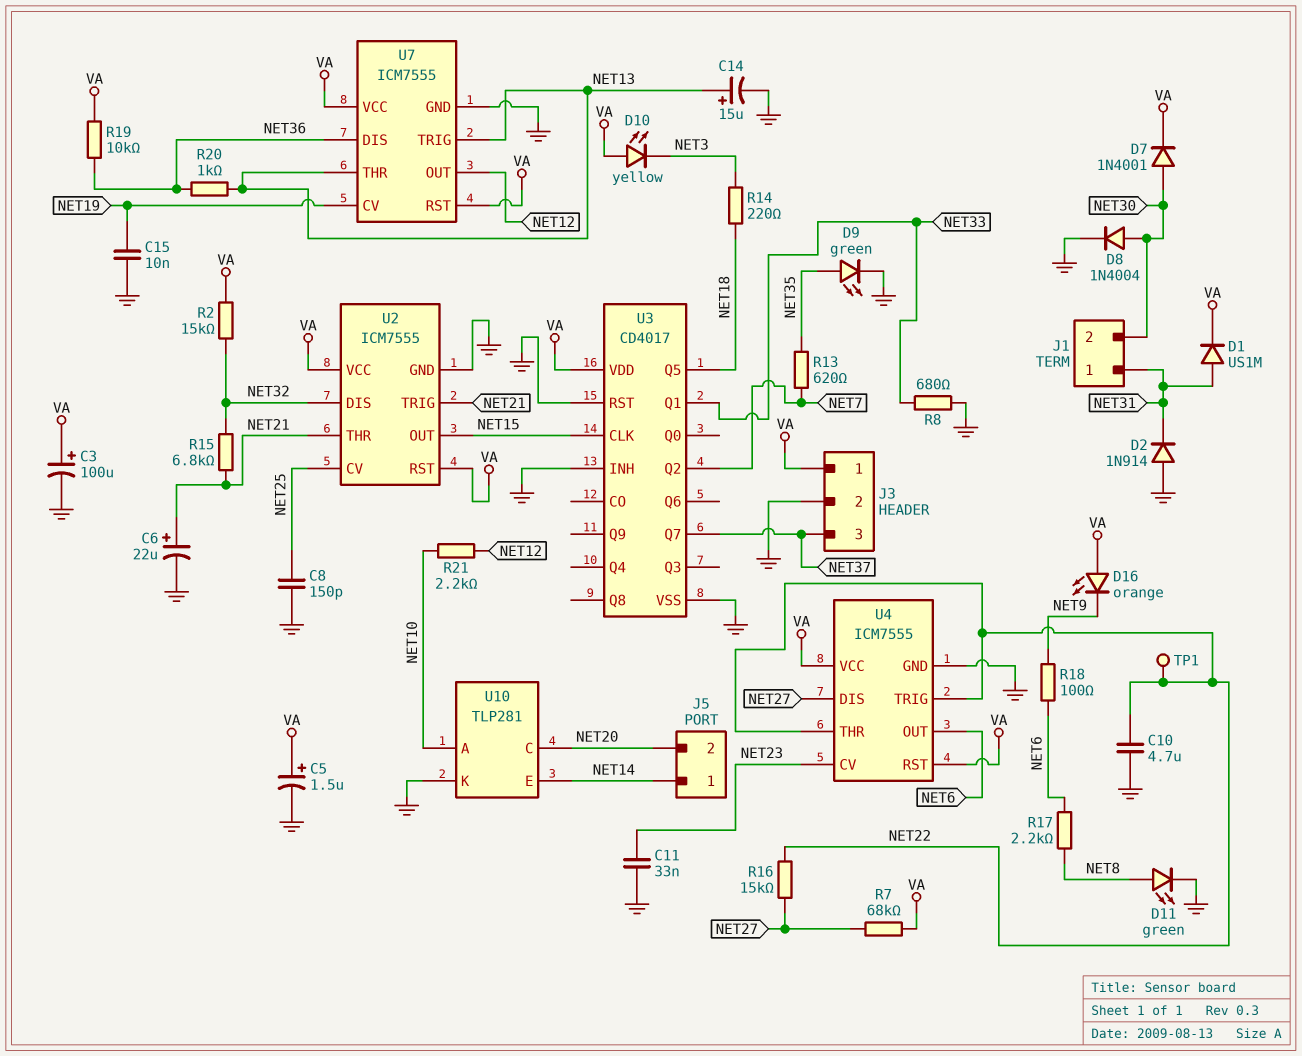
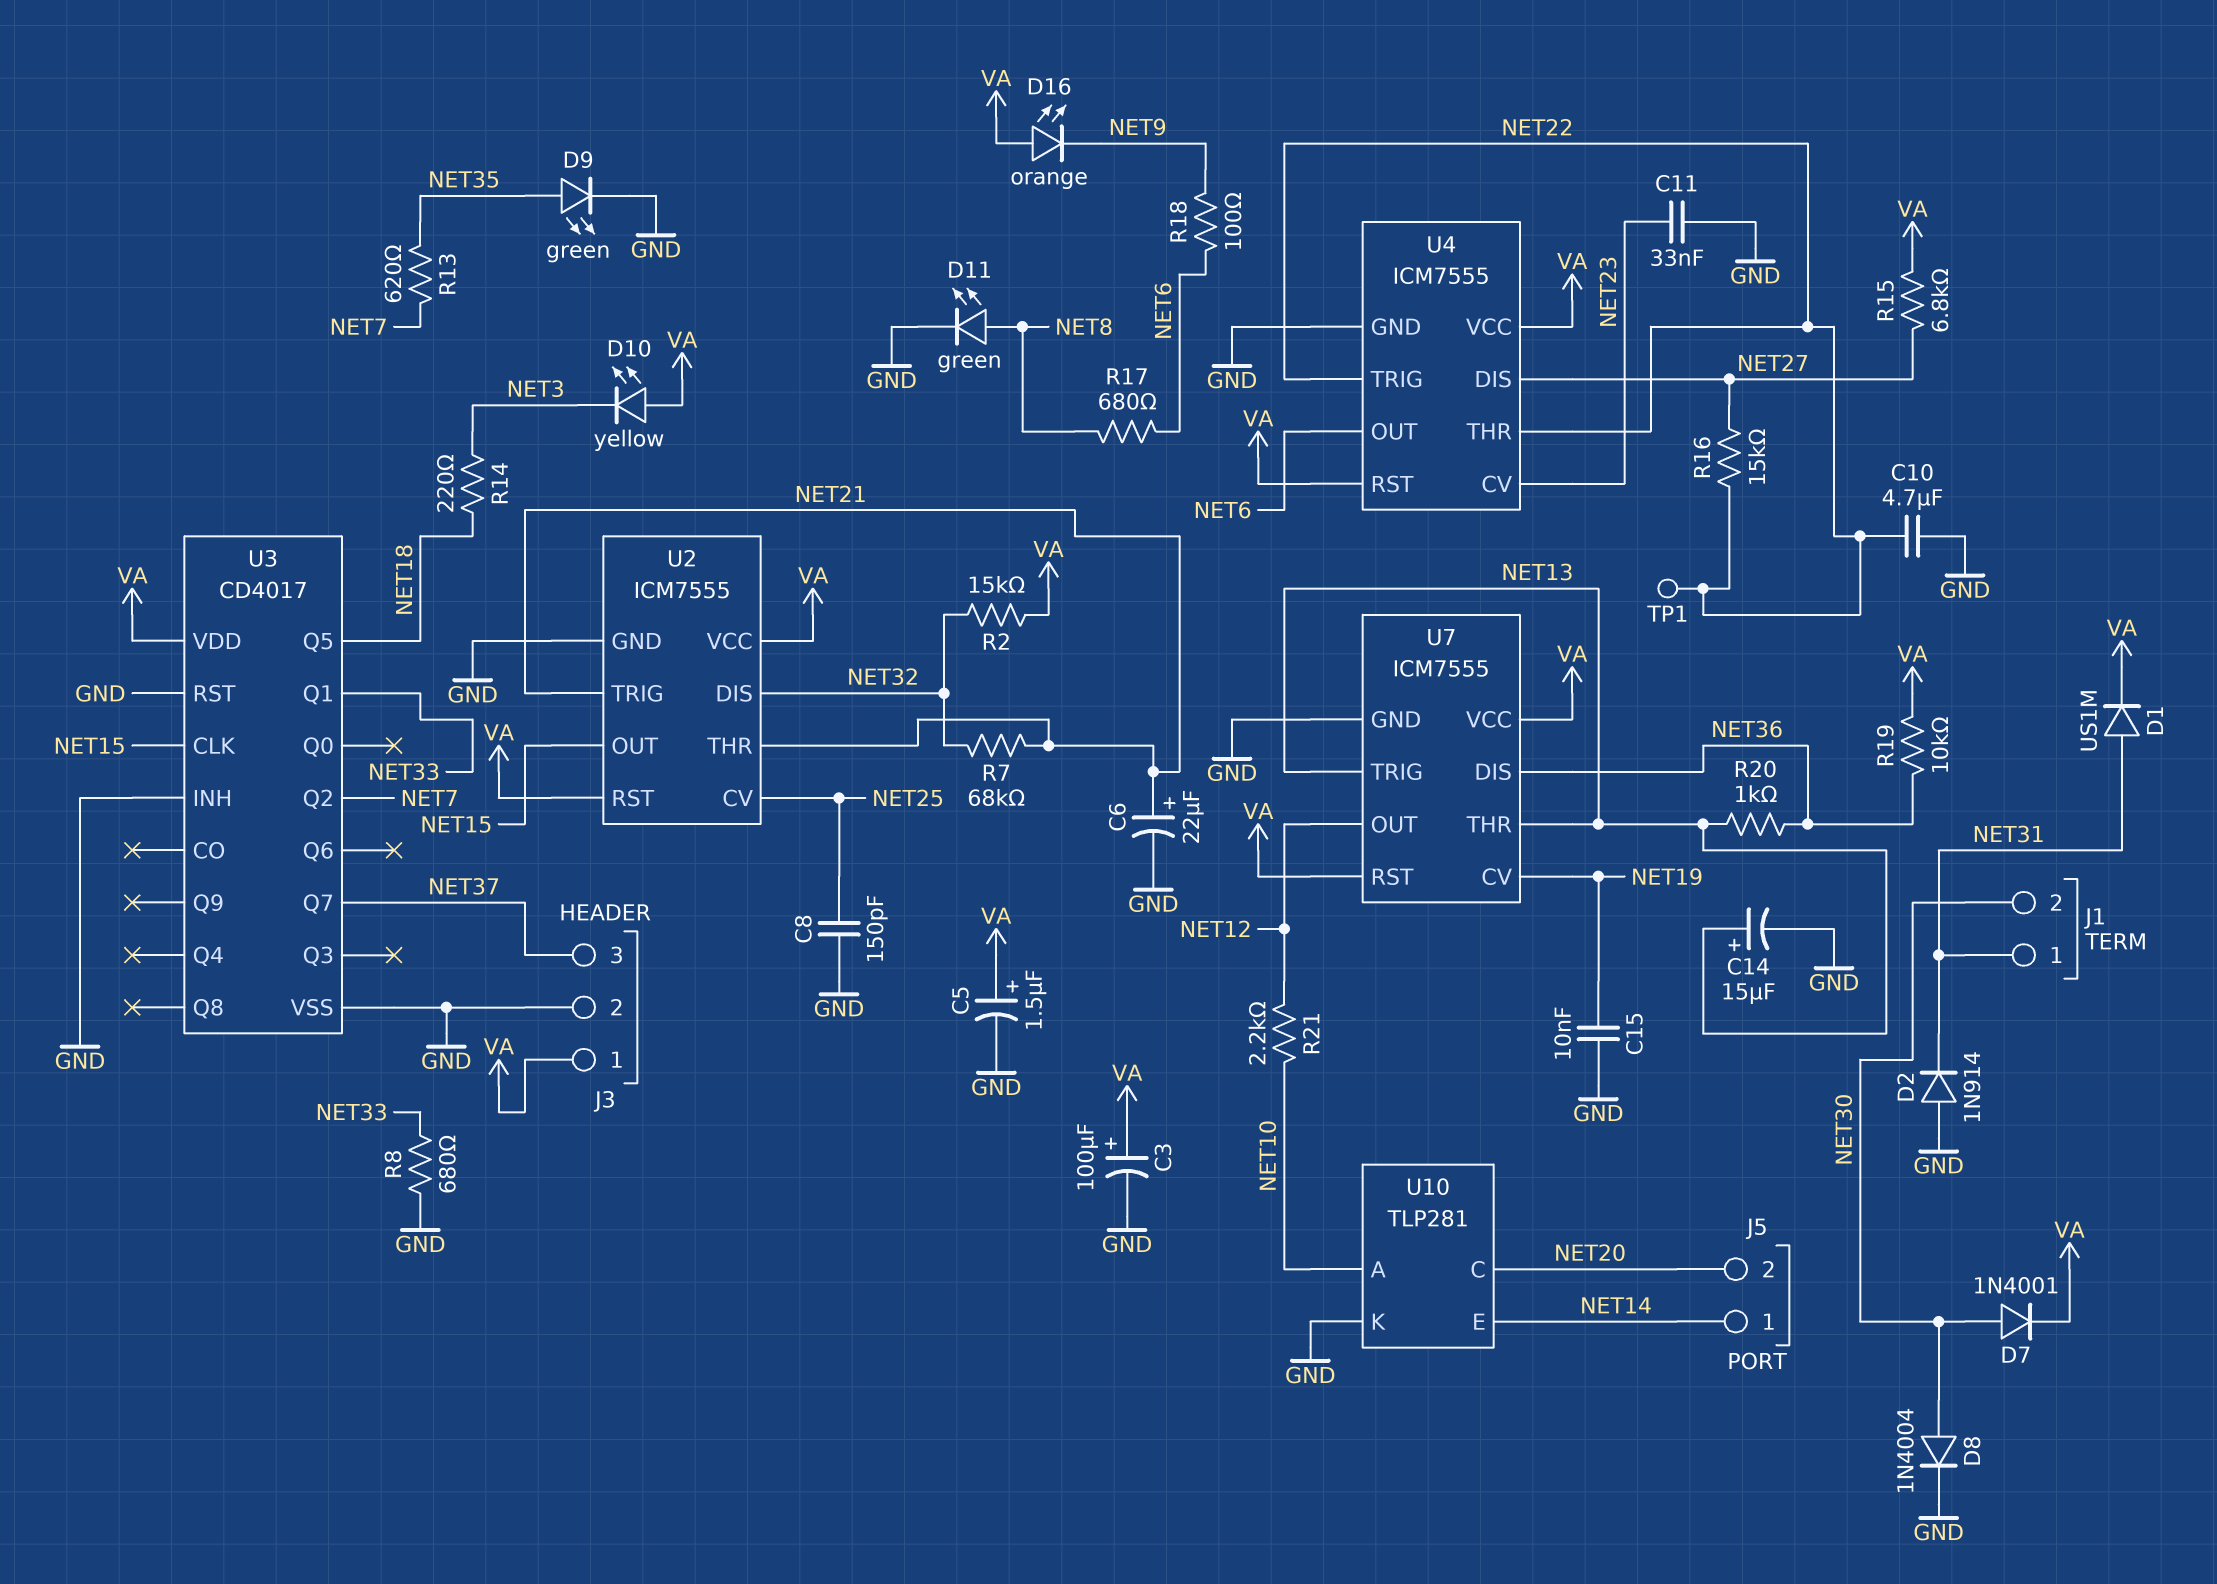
R7: 68k (NET27, VA) -> 68k (NET21, NET32)
R15: 6.8k (NET21, NET32) -> 6.8k (NET27, VA)
R17: 2.2k (NET6, NET8) -> 680 (NET6, NET8)

